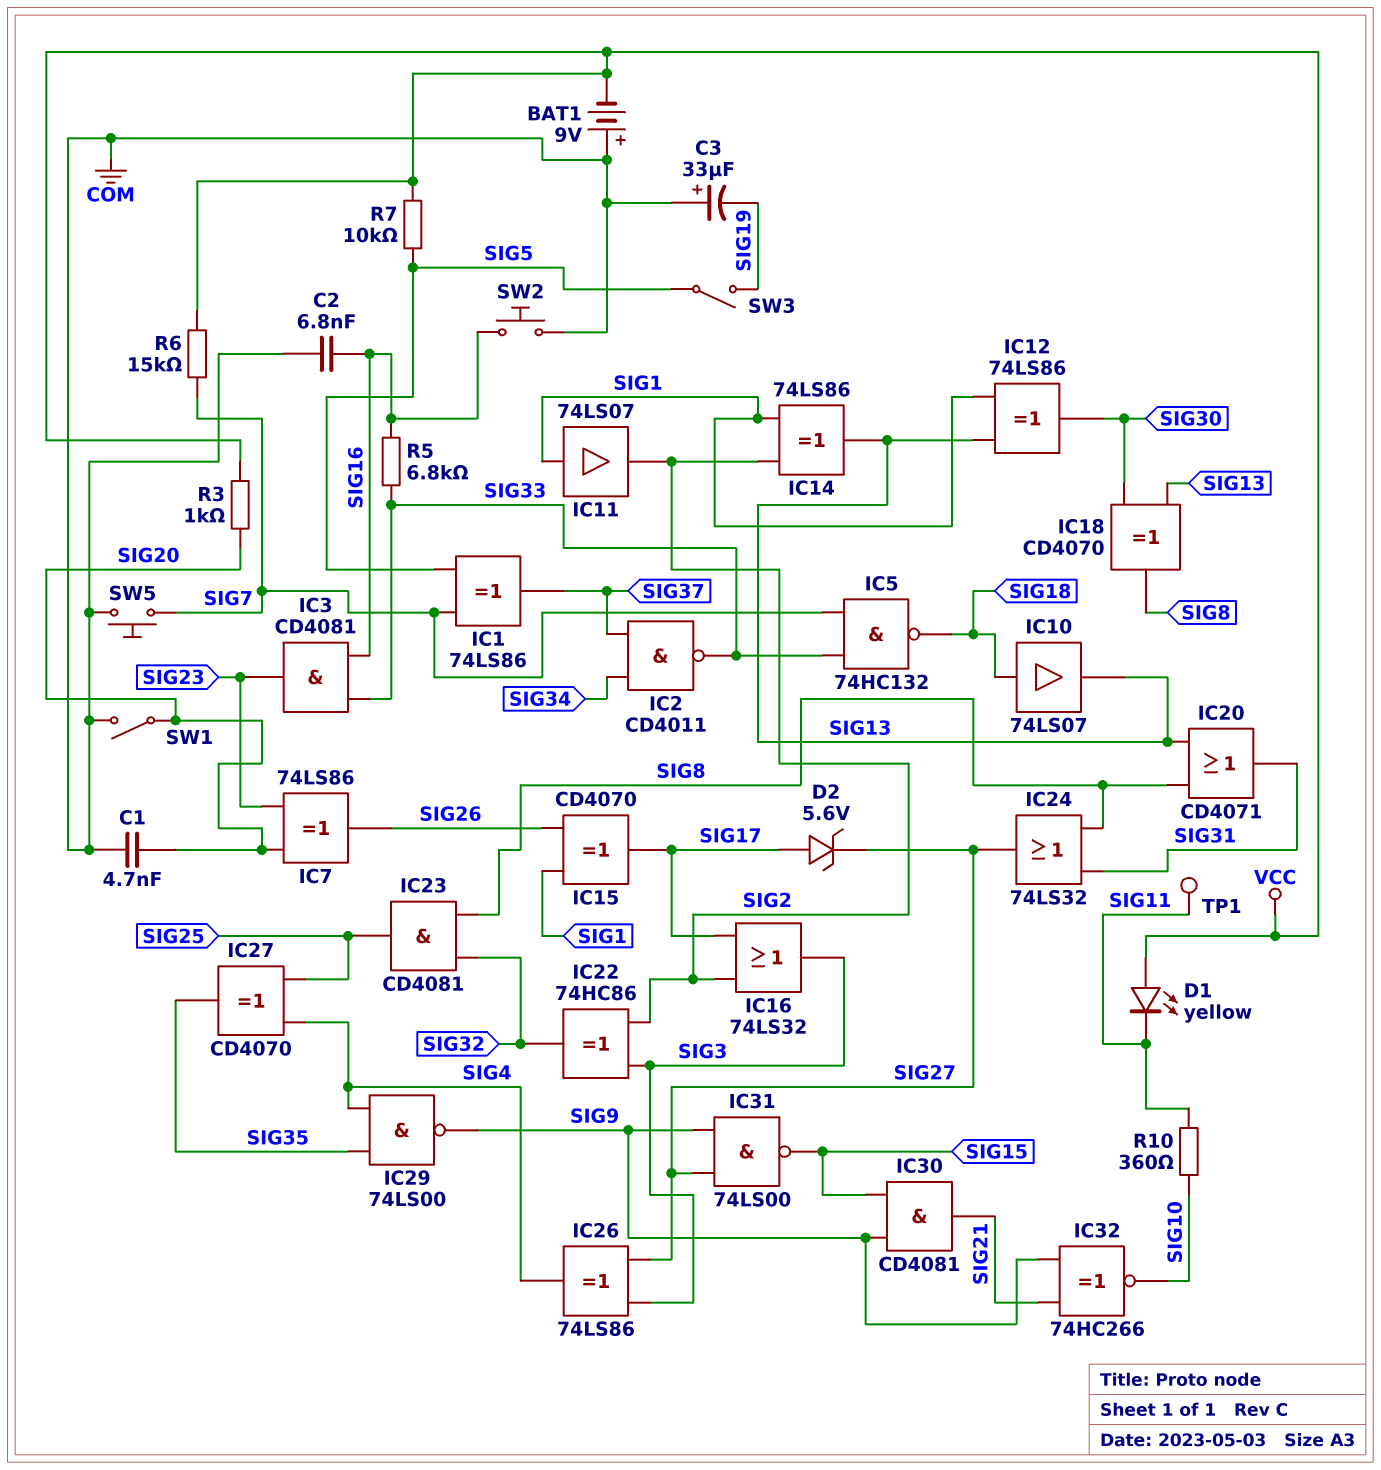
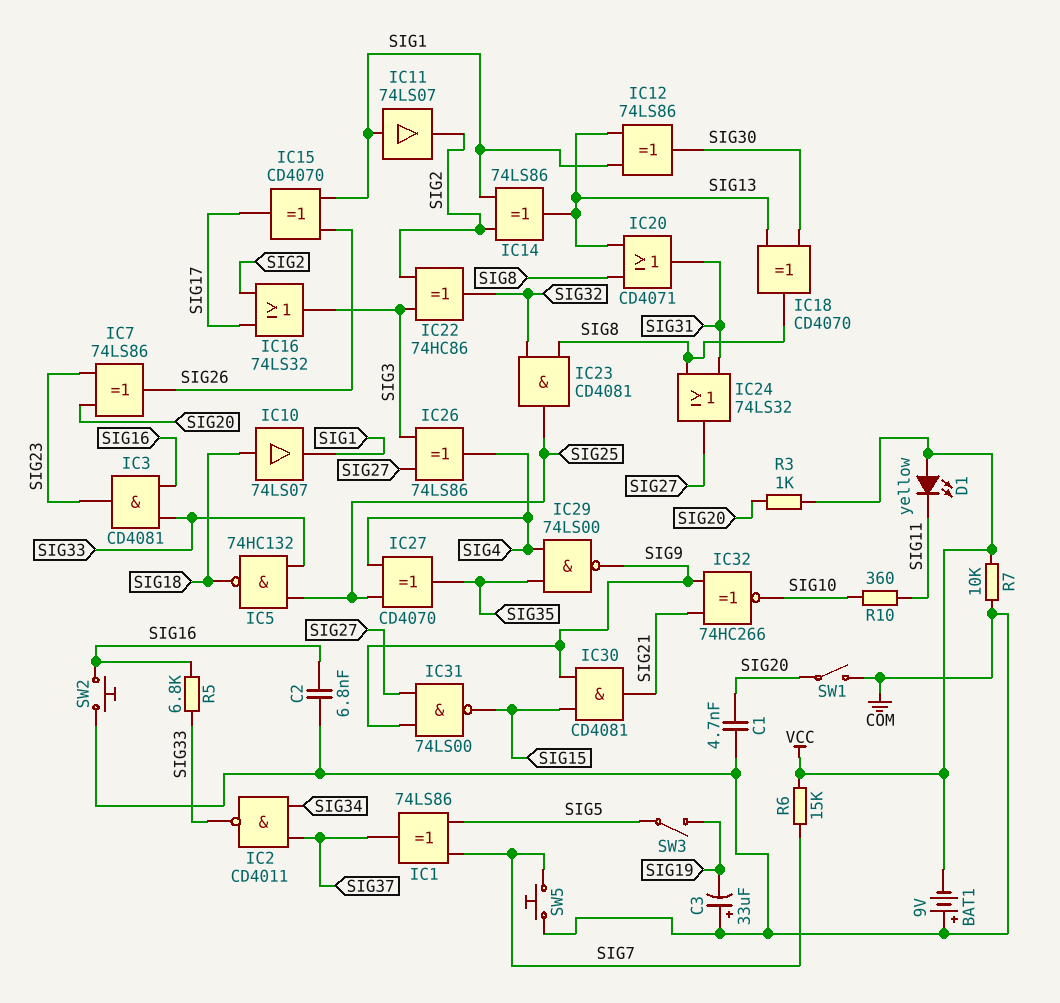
D2: zener 5.6V (A SIG17, K SIG27) -> none
IC5: NAND 74HC132 (in SIG7, in SIG33, out SIG18) -> NAND 74HC132 (in SIG25, in SIG33, out SIG18)
IC10: buffer 74LS07 (in SIG18, out SIG13) -> buffer 74LS07 (in SIG18, out SIG1)
R7: 10k (SIG5, VCC) -> 10k (COM, VCC)
TP1: test point (SIG11) -> none

